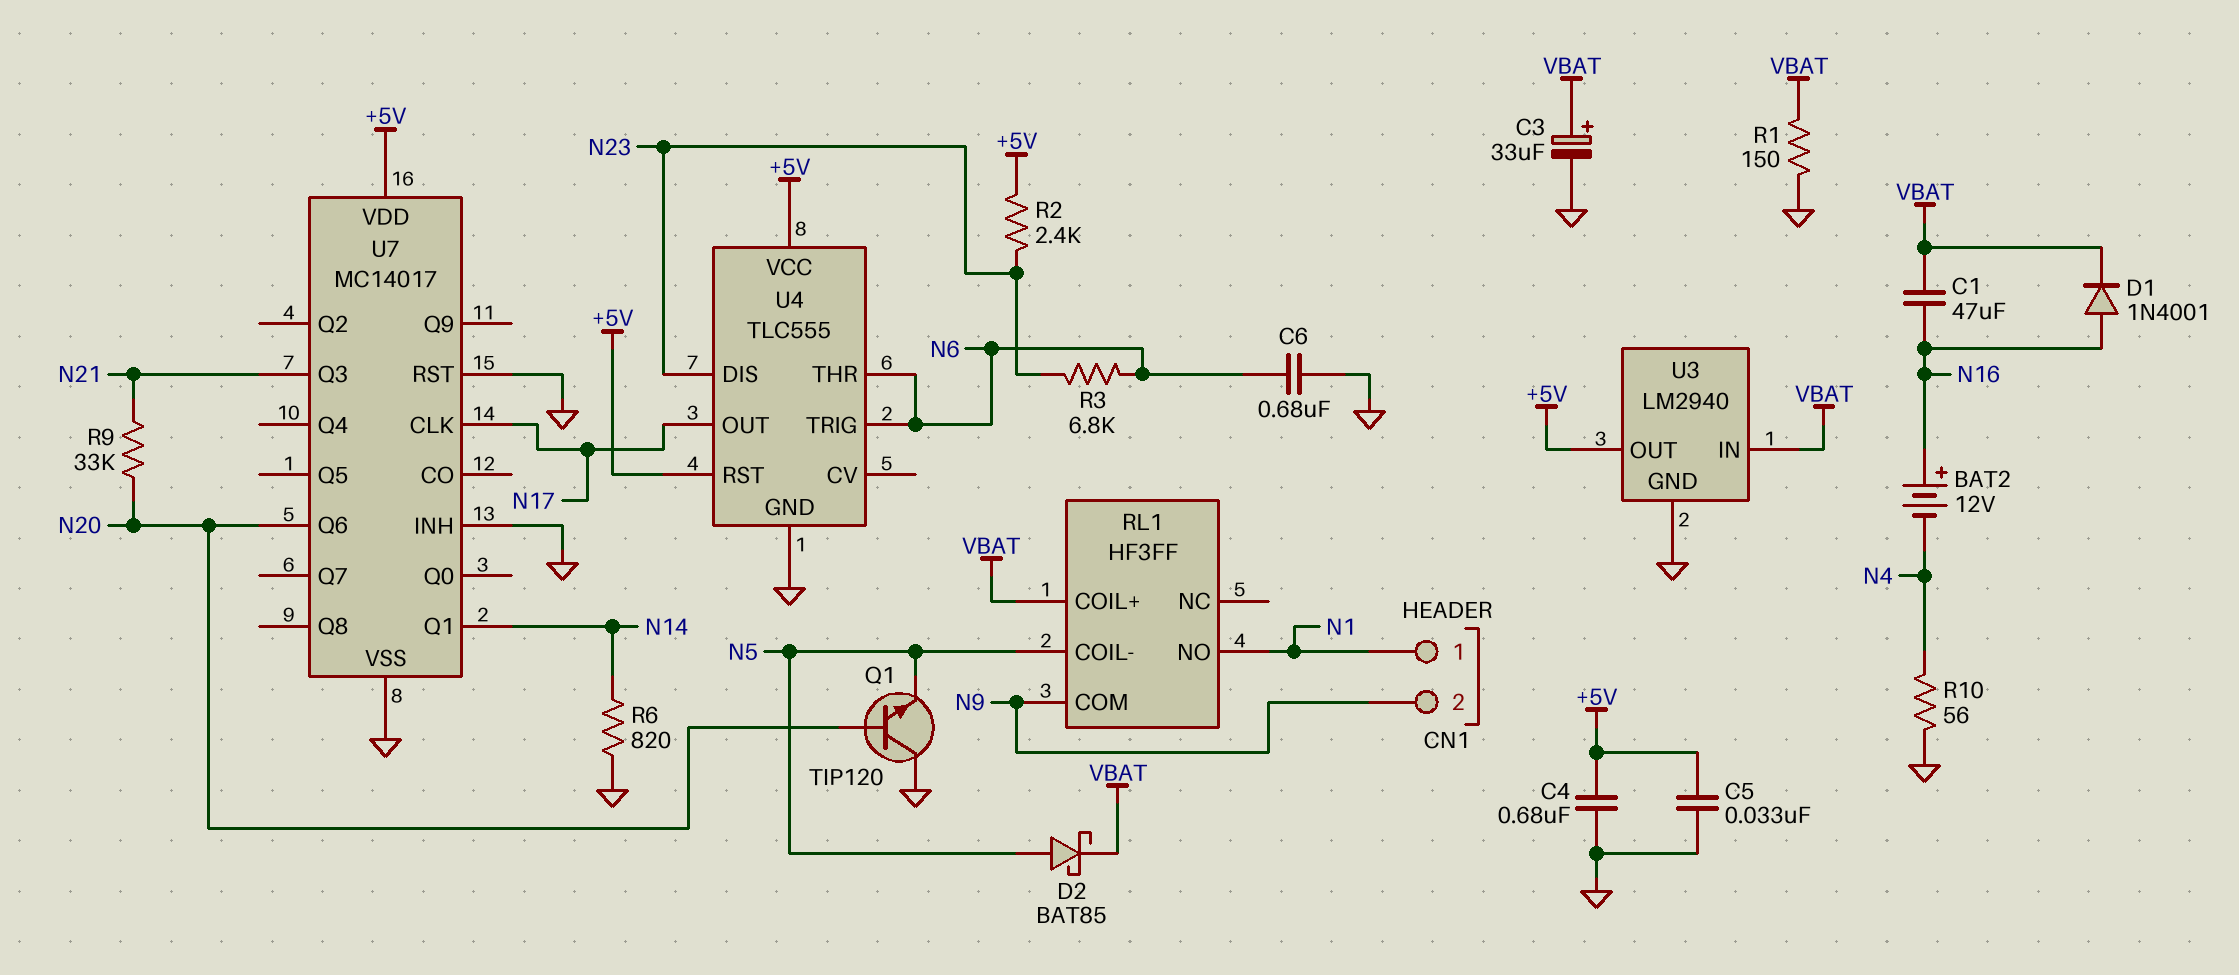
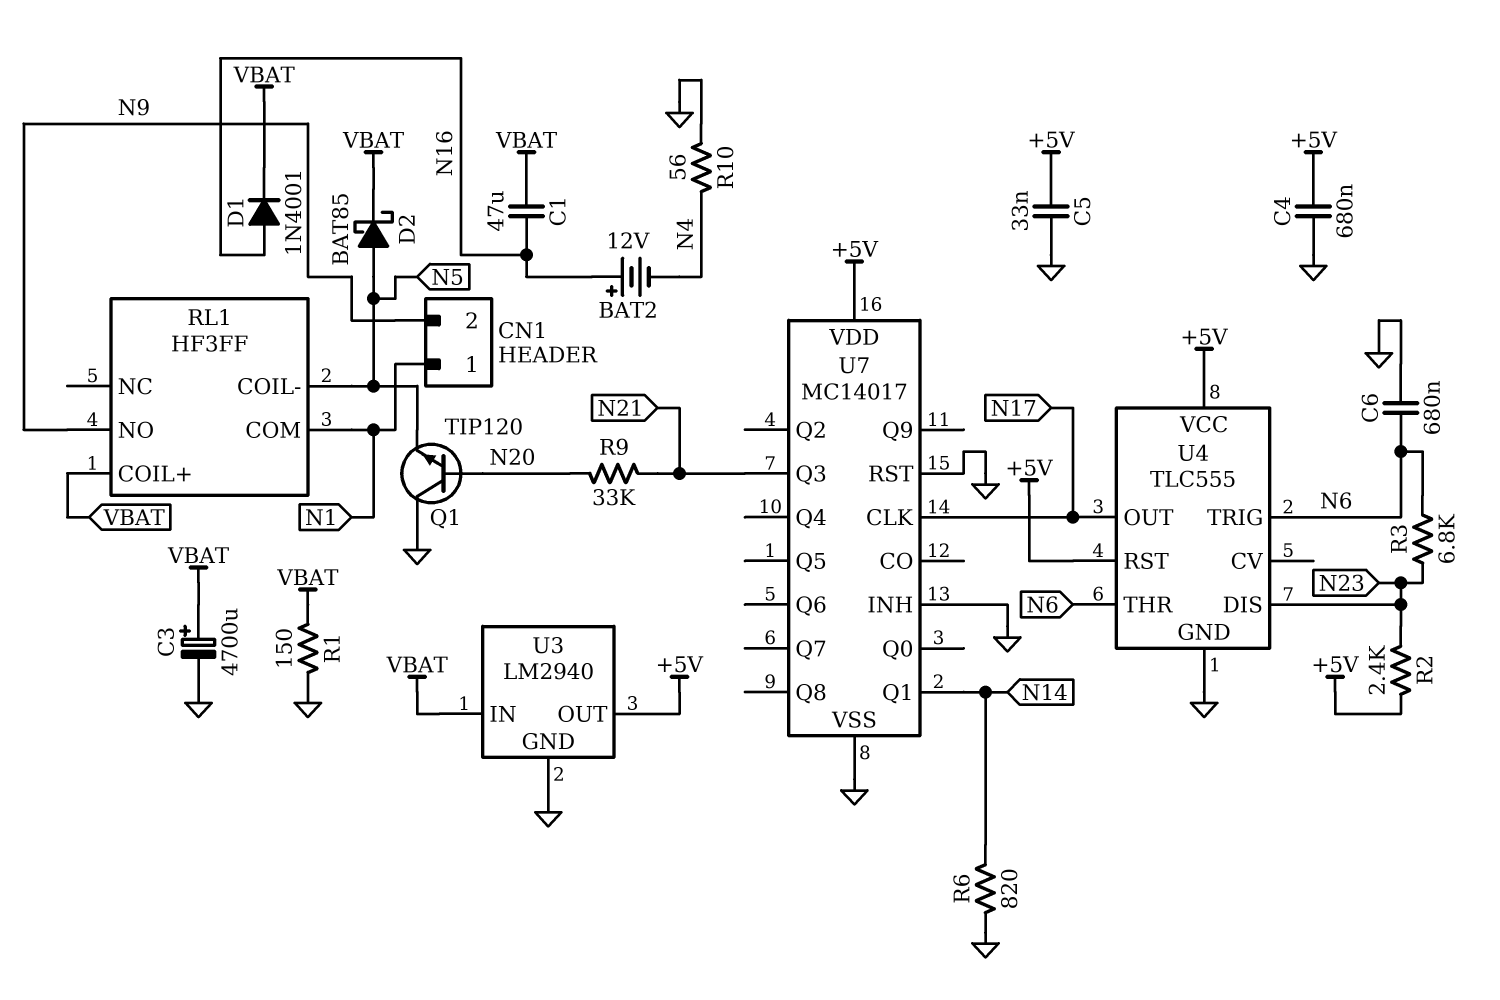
C3: 33uF (plus VBAT, minus GND) -> 4700uF (plus VBAT, minus GND)
RL1 pin COM: N9 -> N1
RL1 pin NO: N1 -> N9
U7 pin Q6: N20 -> none

